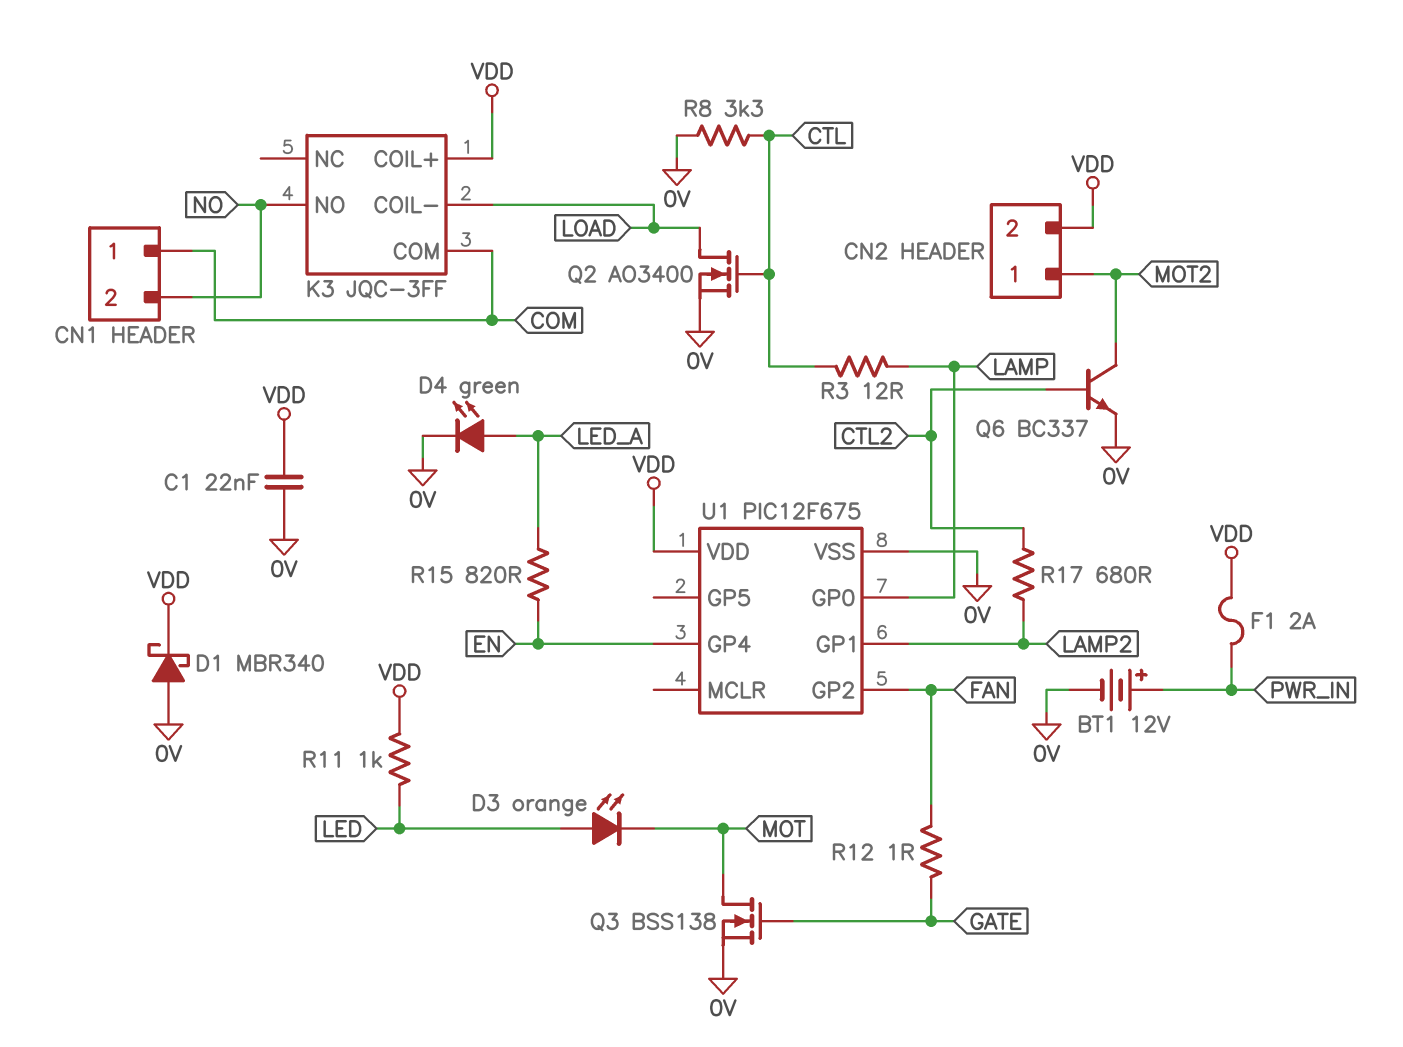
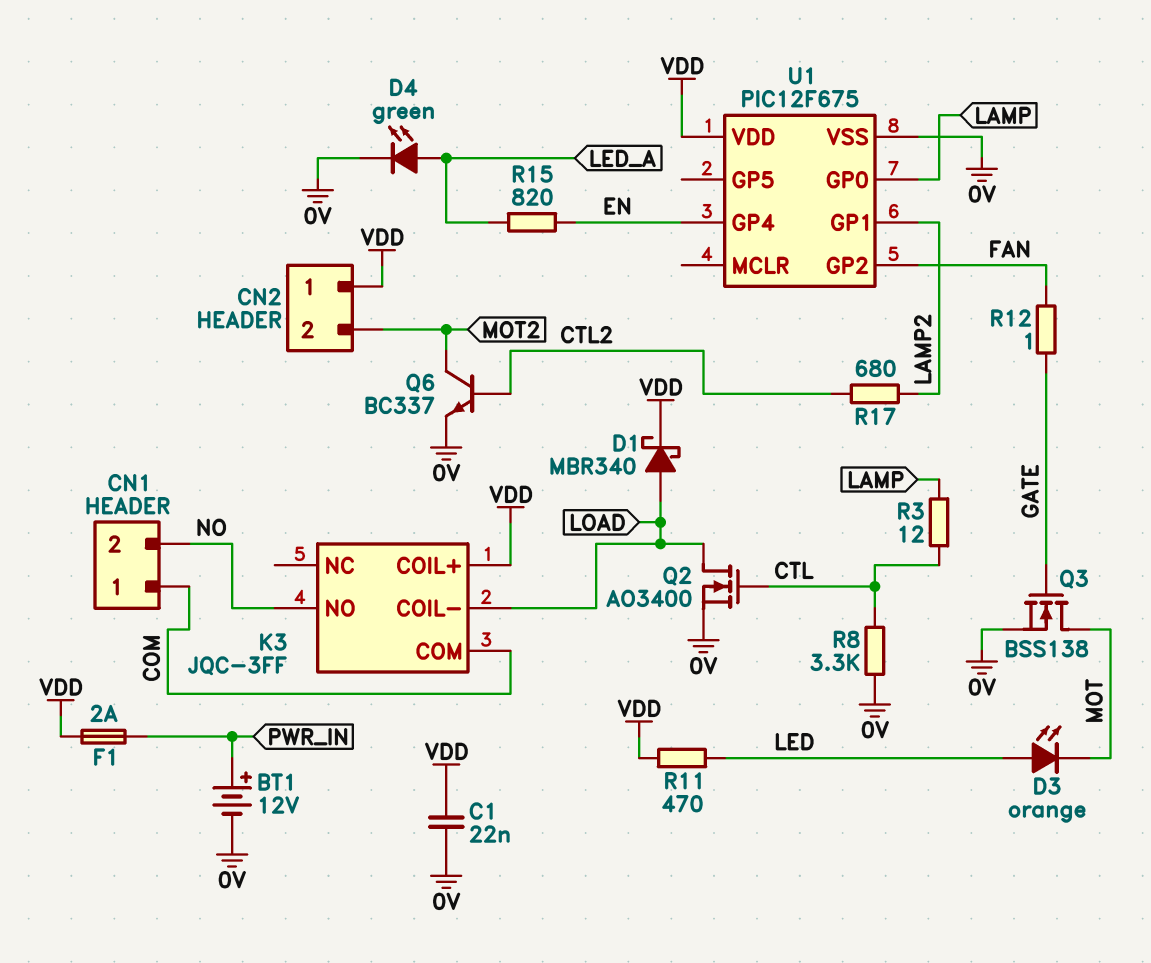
CN2 pin 1: MOT2 -> VDD
CN2 pin 2: VDD -> MOT2
D1: schottky MBR340 (A 0V, K VDD) -> schottky MBR340 (A LOAD, K VDD)
R11: 1k (LED, VDD) -> 470 (LED, VDD)

